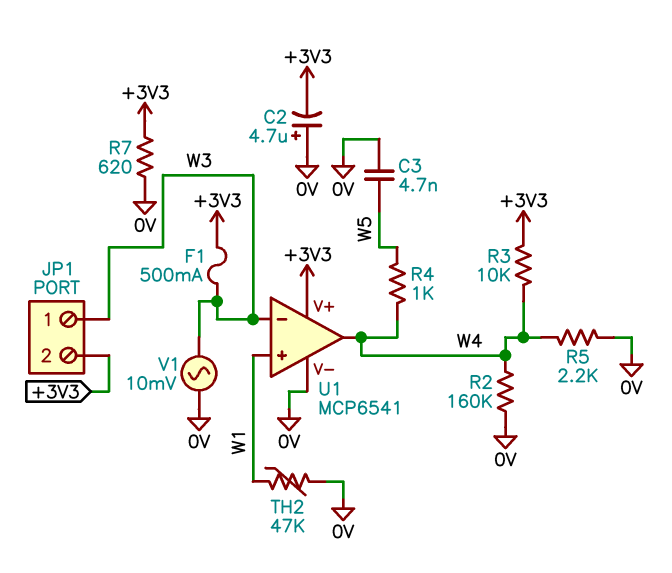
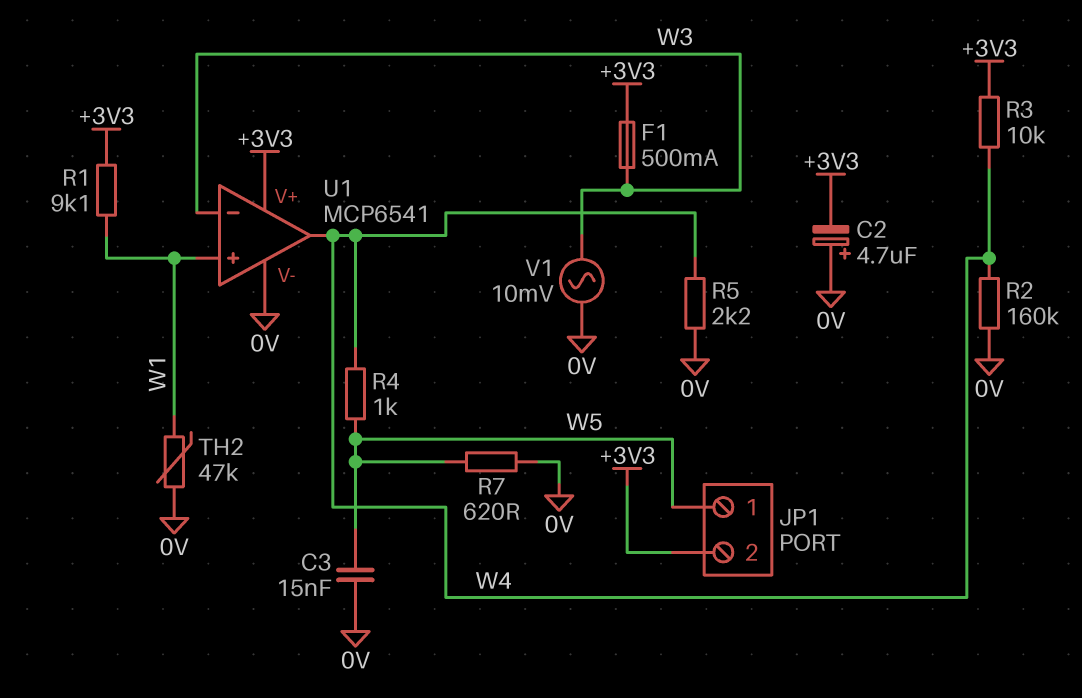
C3: 4.7nF (0V, W5) -> 15nF (0V, W5)
JP1 pin 1: W3 -> W5
R1: none -> 9.1k (+3V3, W1)
R7: 620 (+3V3, 0V) -> 620 (0V, W5)

